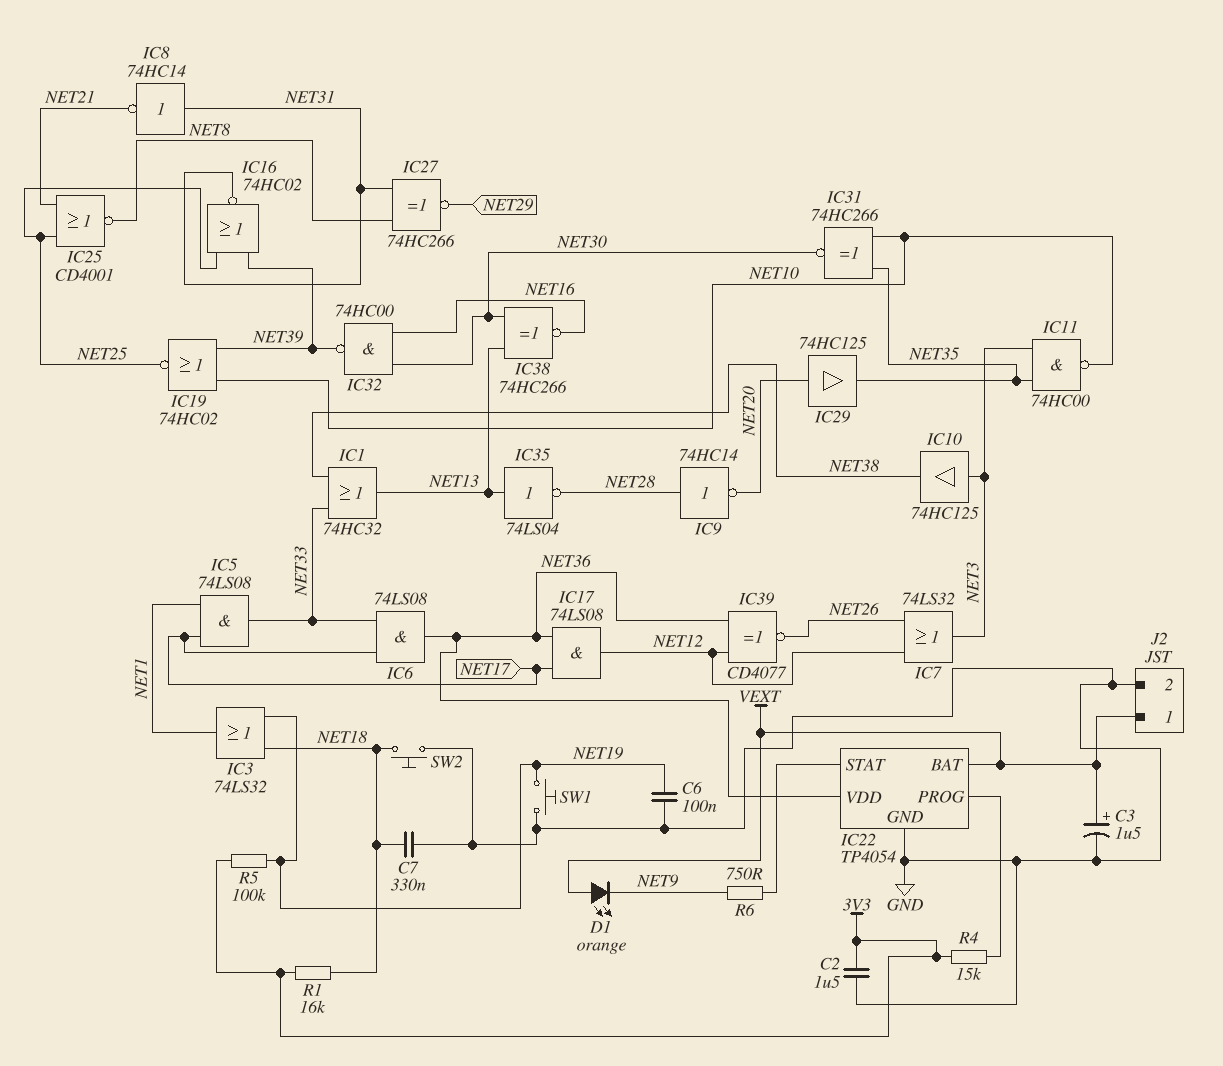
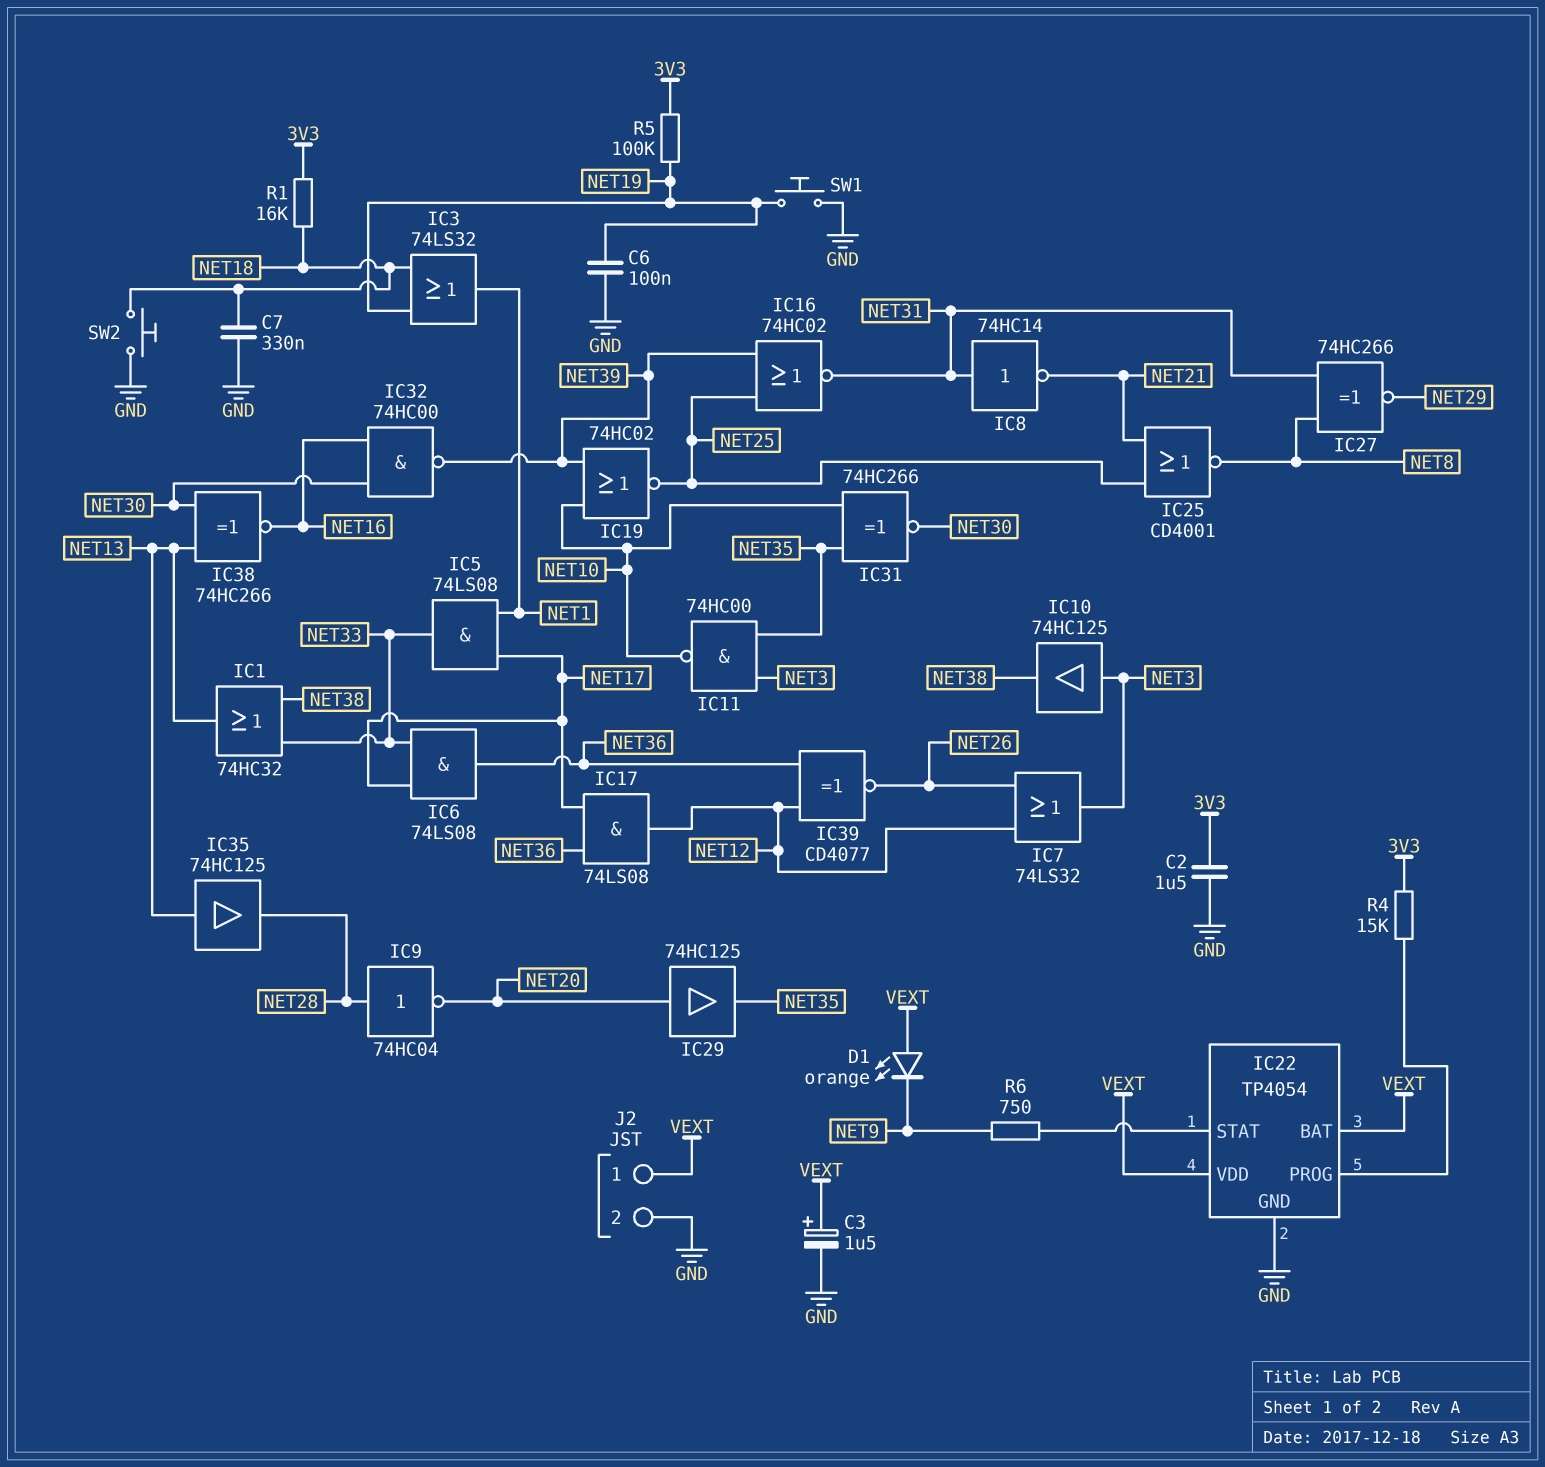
IC9: NOT 74HC14 (in NET28, out NET20) -> NOT 74HC04 (in NET28, out NET20)
IC22 pin VDD: NET36 -> VEXT
IC35: NOT 74LS04 (in NET13, out NET28) -> buffer 74HC125 (in NET13, out NET28)

